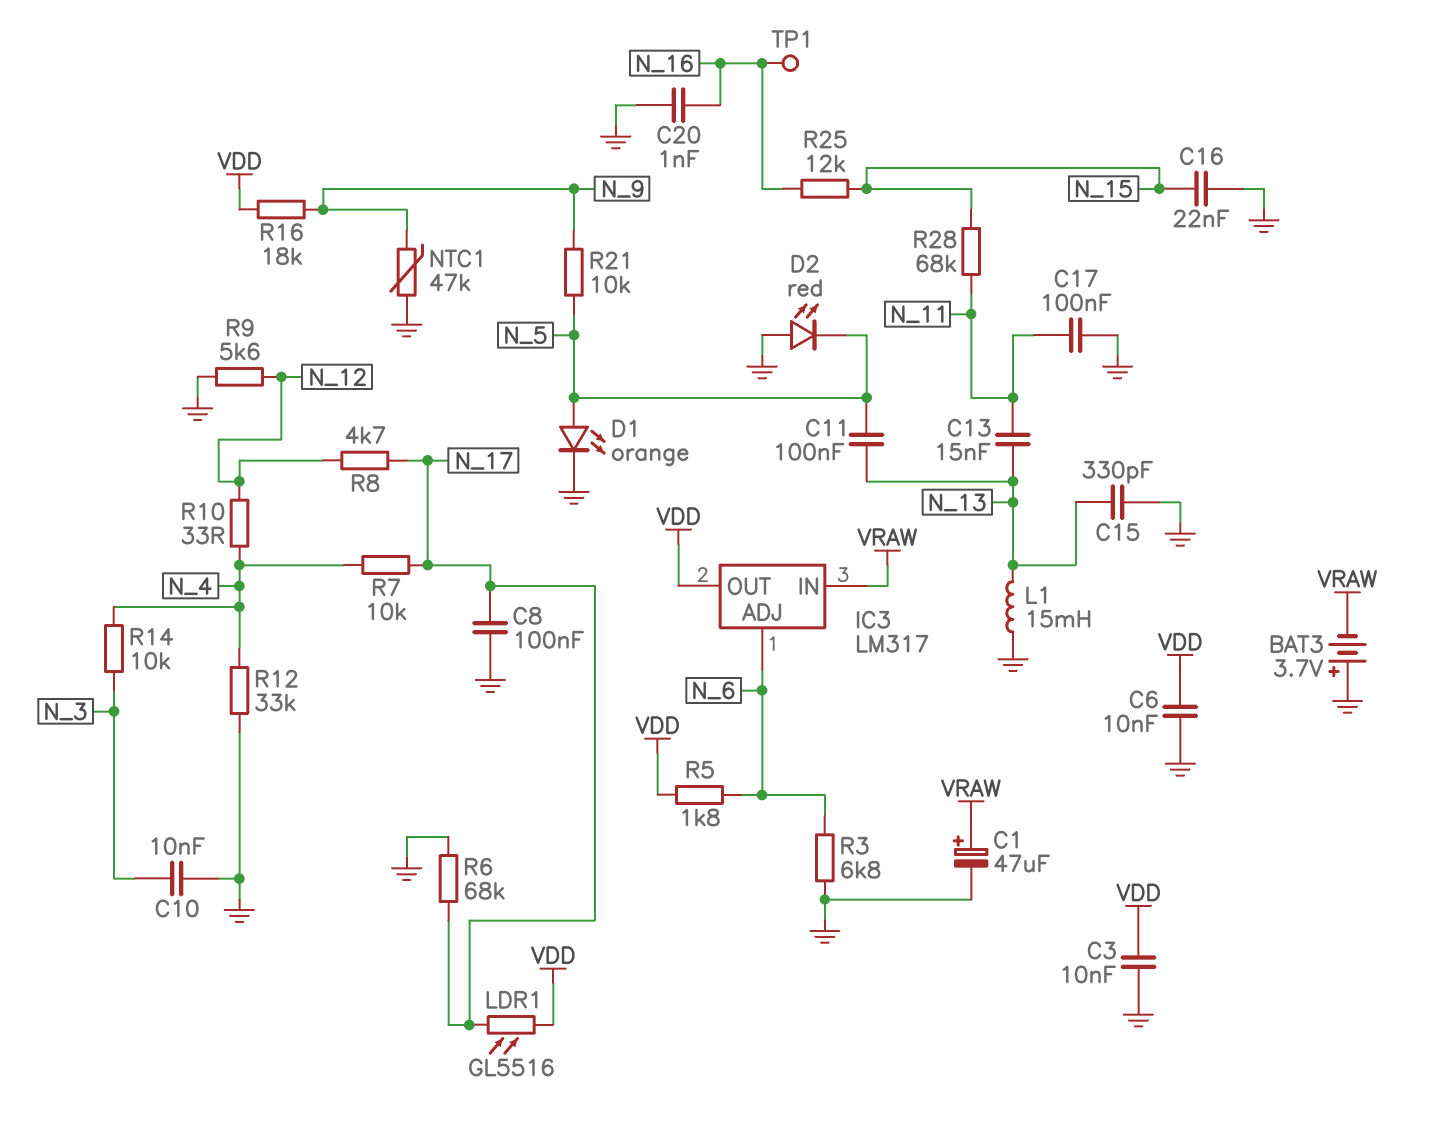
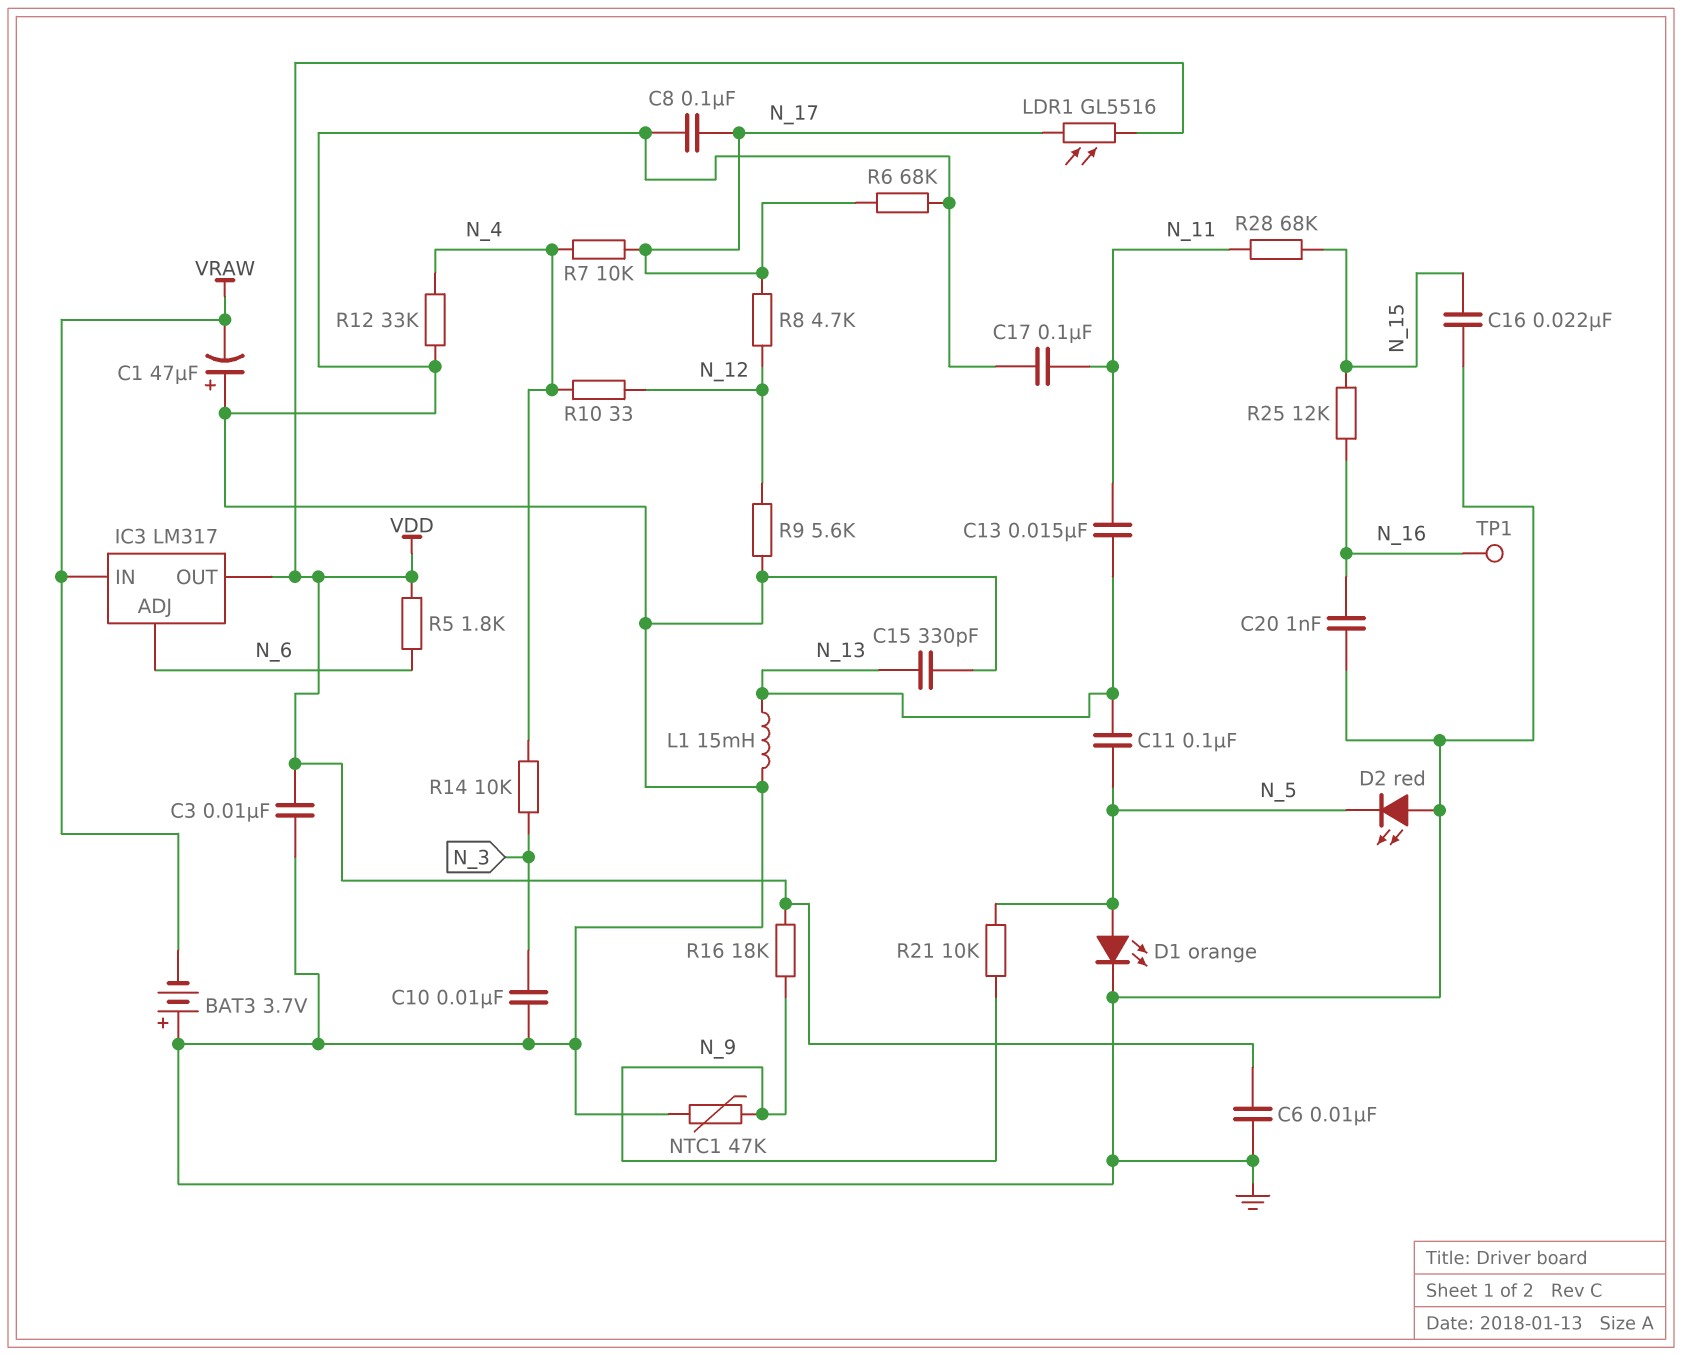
C1: 47uF (plus VRAW, minus GND) -> 47uF (plus GND, minus VRAW)
R3: 6.8k (GND, N_6) -> none

